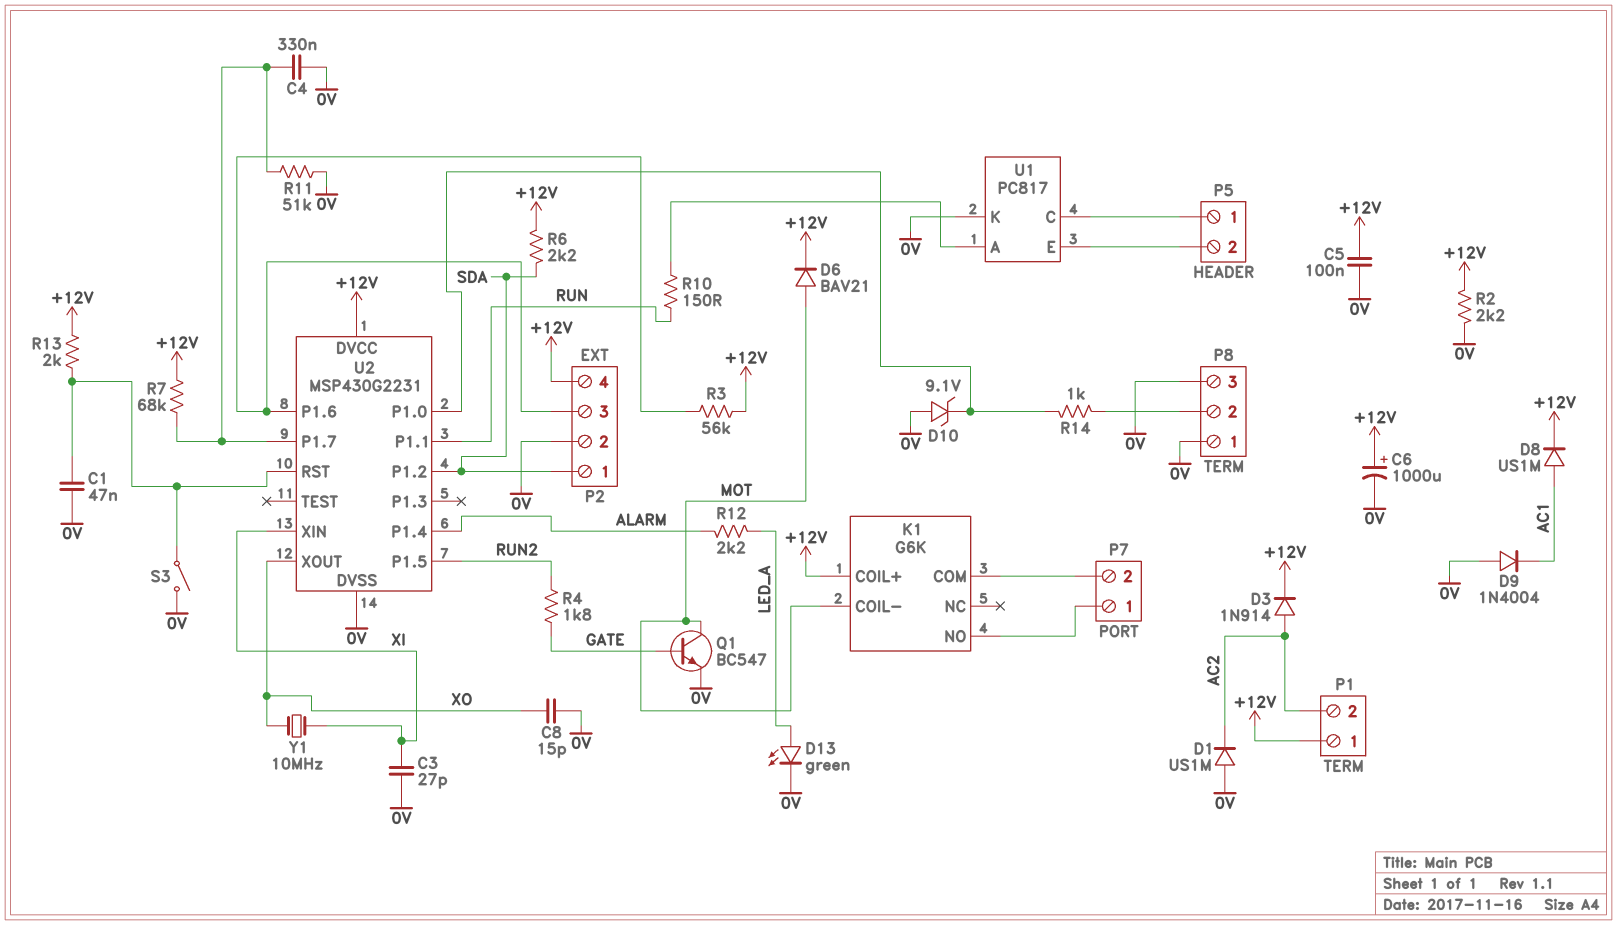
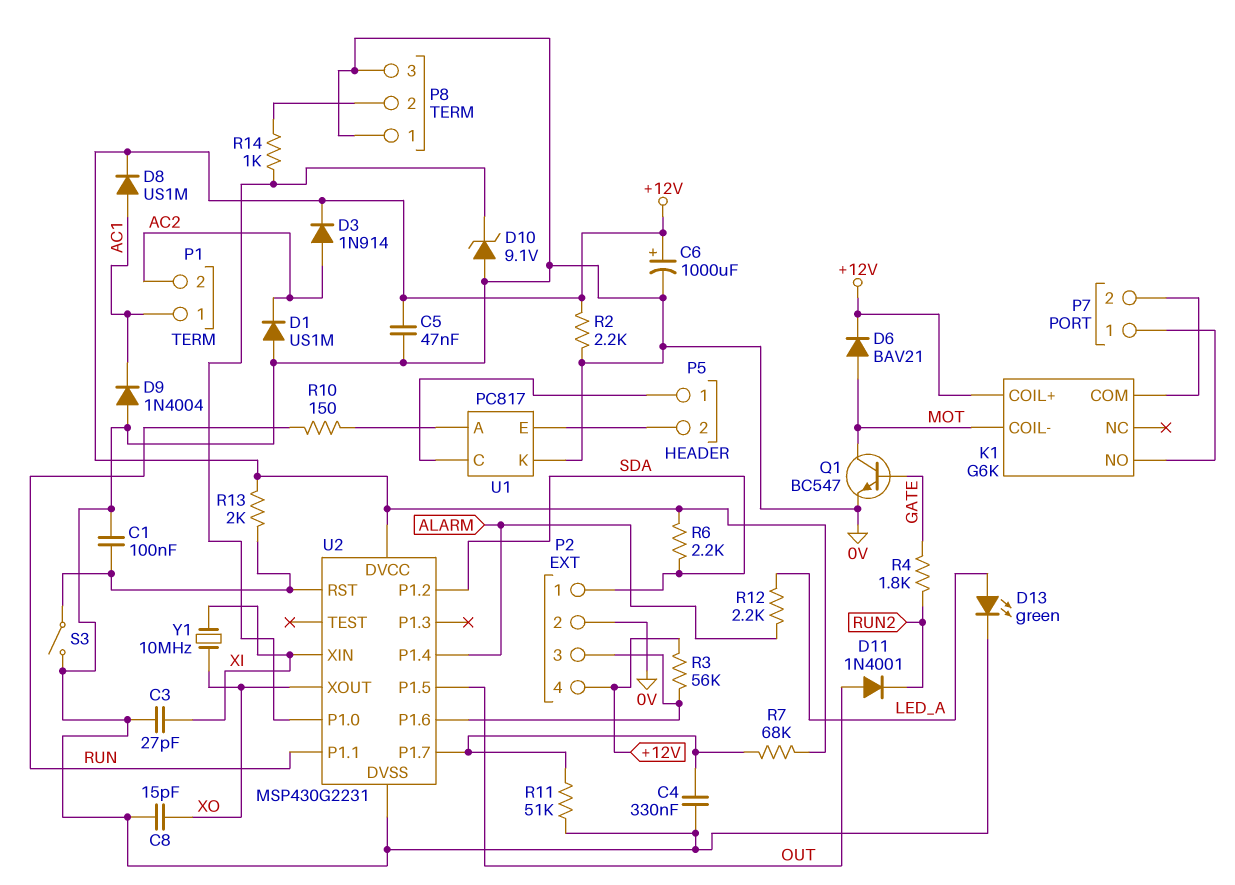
C1: 47nF (0V, U2/RST) -> 100nF (0V, U2/RST)
C5: 100nF (+12V, 0V) -> 47nF (+12V, 0V)
D11: none -> diode 1N4001 (A OUT, K RUN2)
P1 pin 1: +12V -> AC1
U2 pin P1.5: RUN2 -> OUT

